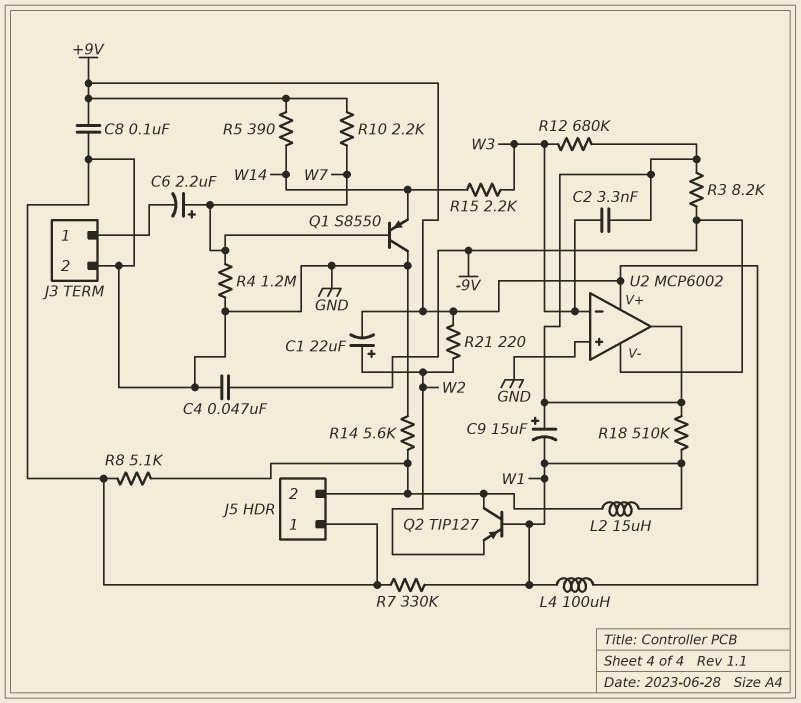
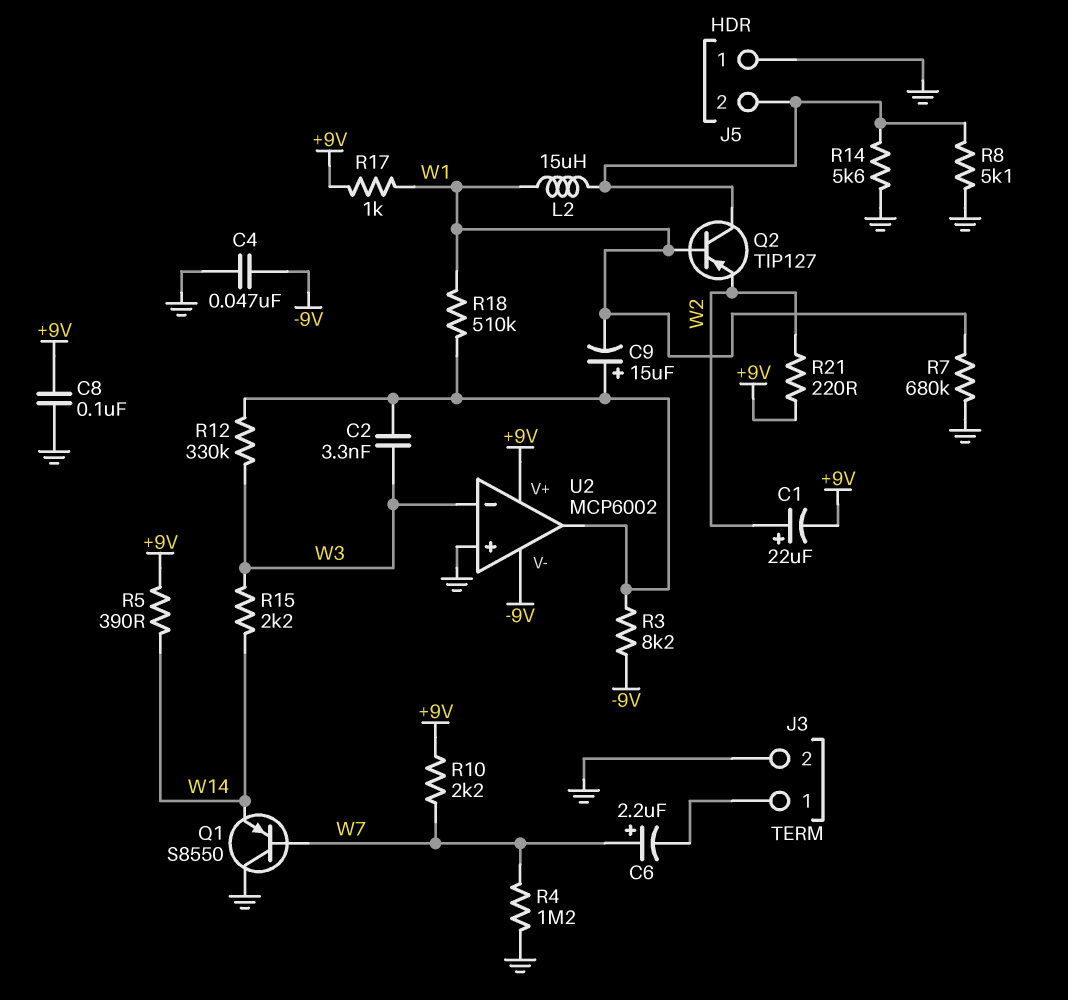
L4: 100uH (+9V, W1) -> none
R7: 330k (GND, W1) -> 680k (GND, W1)
R12: 680k (U2/out, W3) -> 330k (U2/out, W3)
R17: none -> 1k (+9V, W1)

